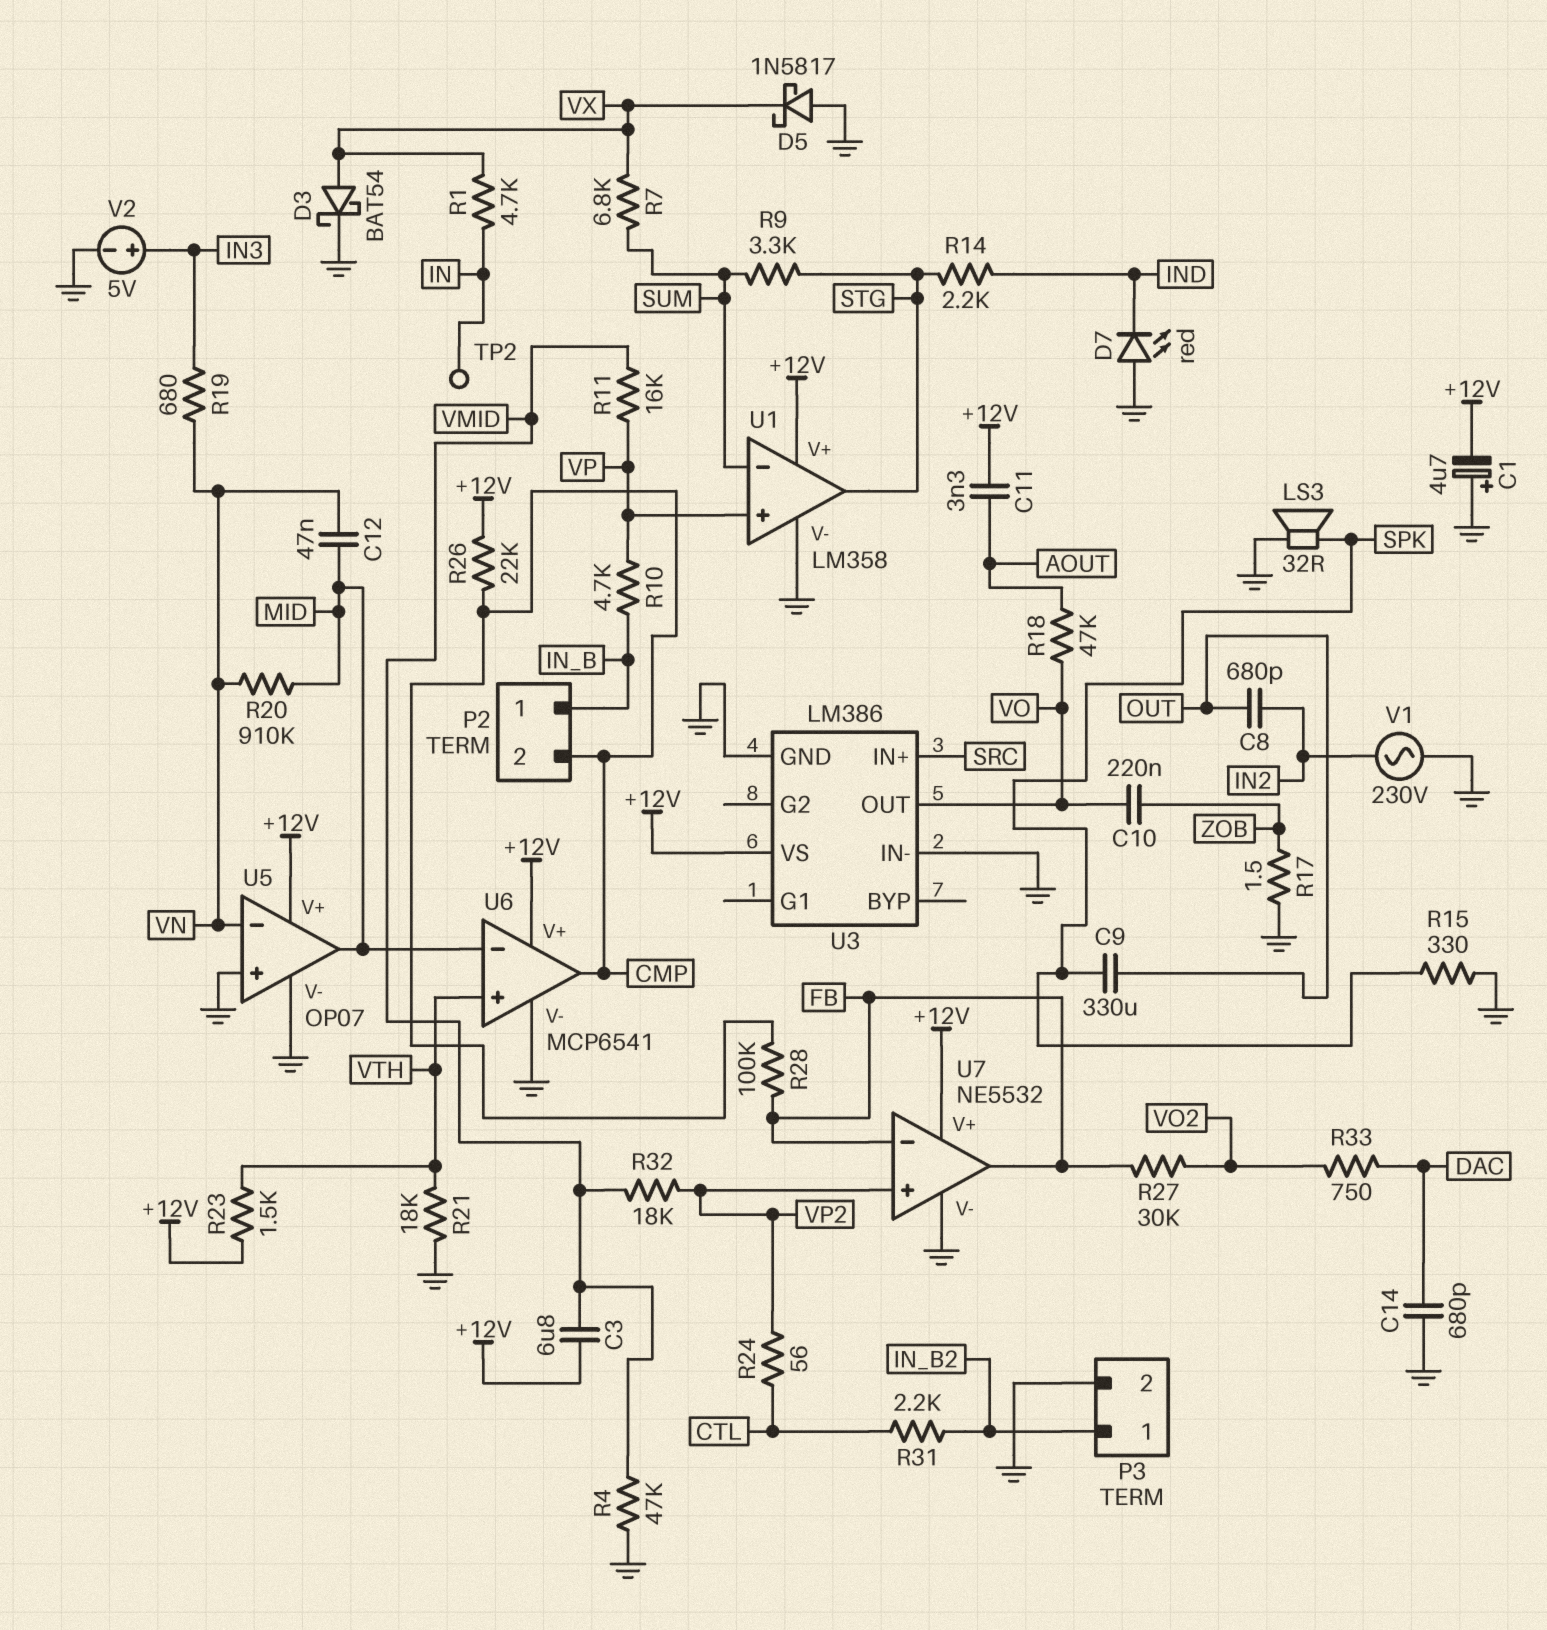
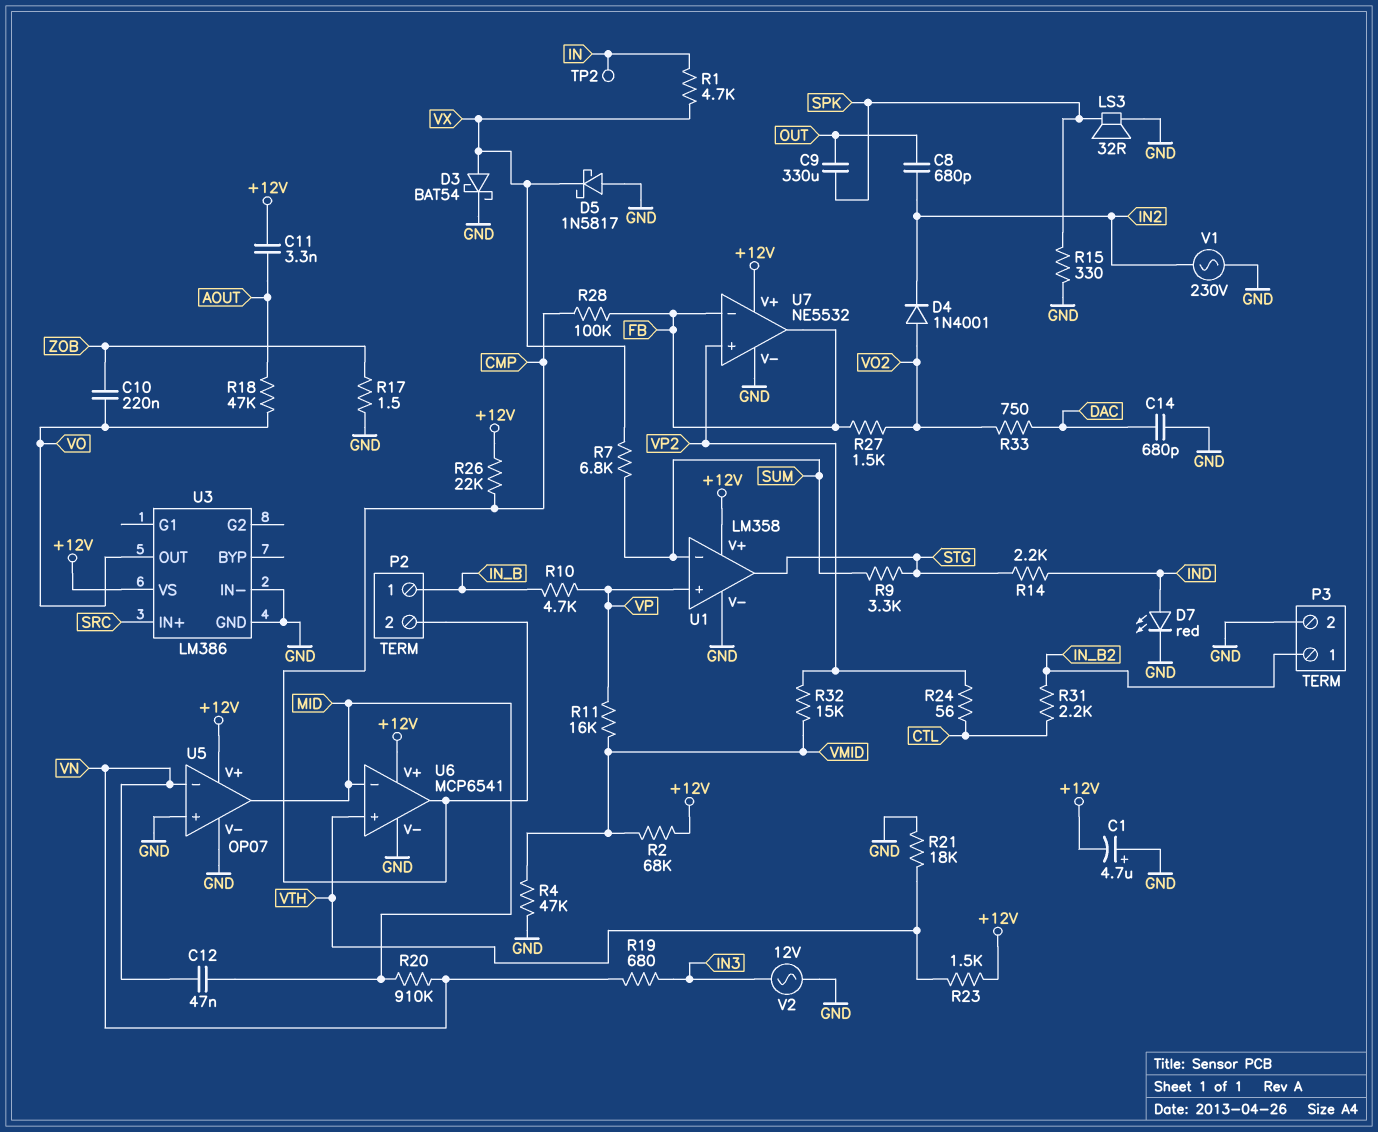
C3: 6.8uF (+12V, VMID) -> none
D4: none -> diode 1N4001 (A VO2, K IN2)
D7: LED red (A GND, K IND) -> LED red (A IND, K GND)
R2: none -> 68k (+12V, VMID)
R27: 30k (FB, VO2) -> 1.5k (FB, VO2)
R32: 18k (VMID, VP2) -> 15k (VMID, VP2)
V2: 5V (plus IN3, minus GND) -> AC 12V (GND, IN3)

